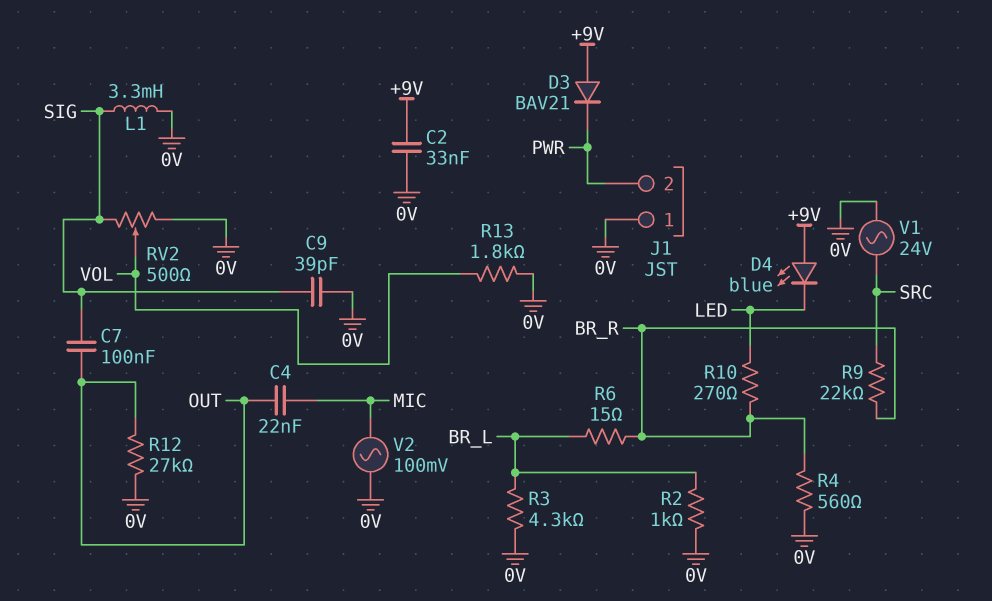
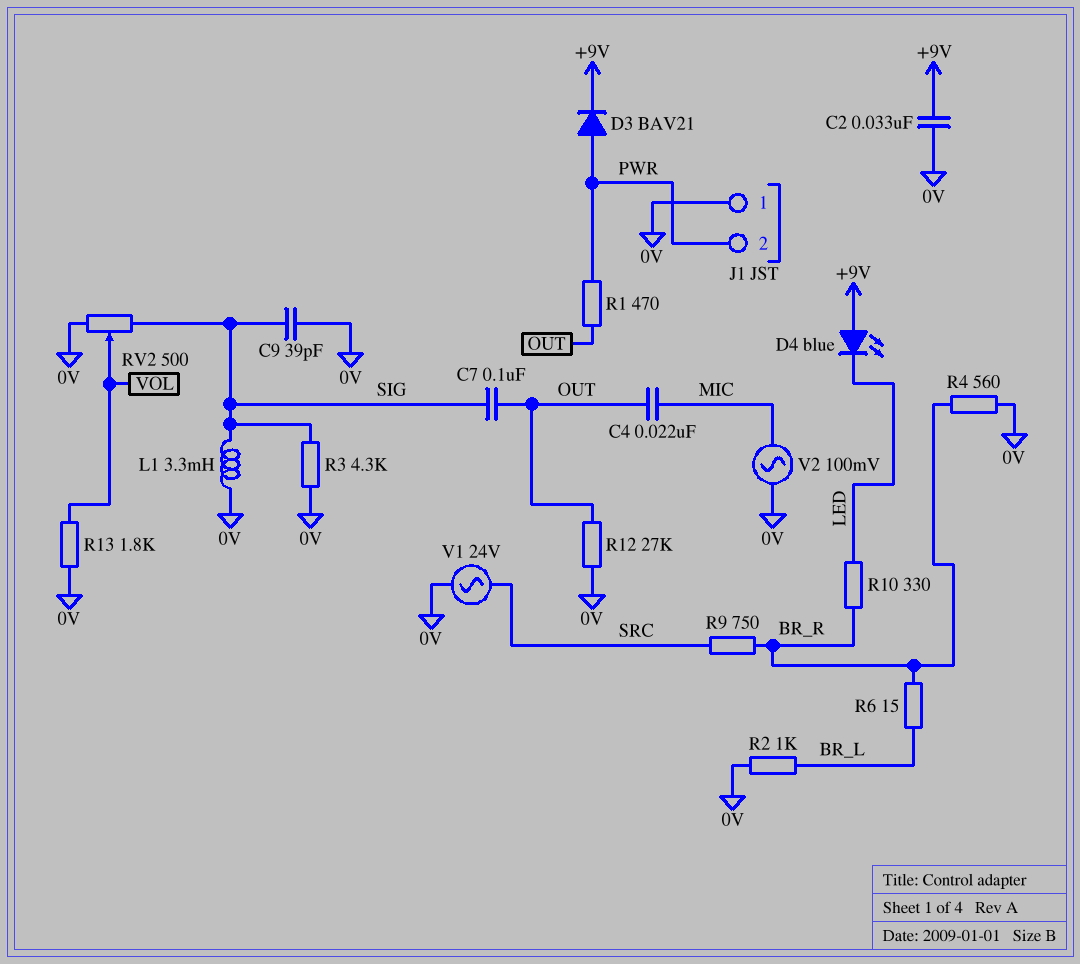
D3: diode BAV21 (A +9V, K PWR) -> diode BAV21 (A PWR, K +9V)
R1: none -> 470 (OUT, PWR)
R3: 4.3k (0V, BR_L) -> 4.3k (0V, SIG)
R9: 22k (BR_R, SRC) -> 750 (BR_R, SRC)
R10: 270 (BR_R, LED) -> 330 (BR_R, LED)

